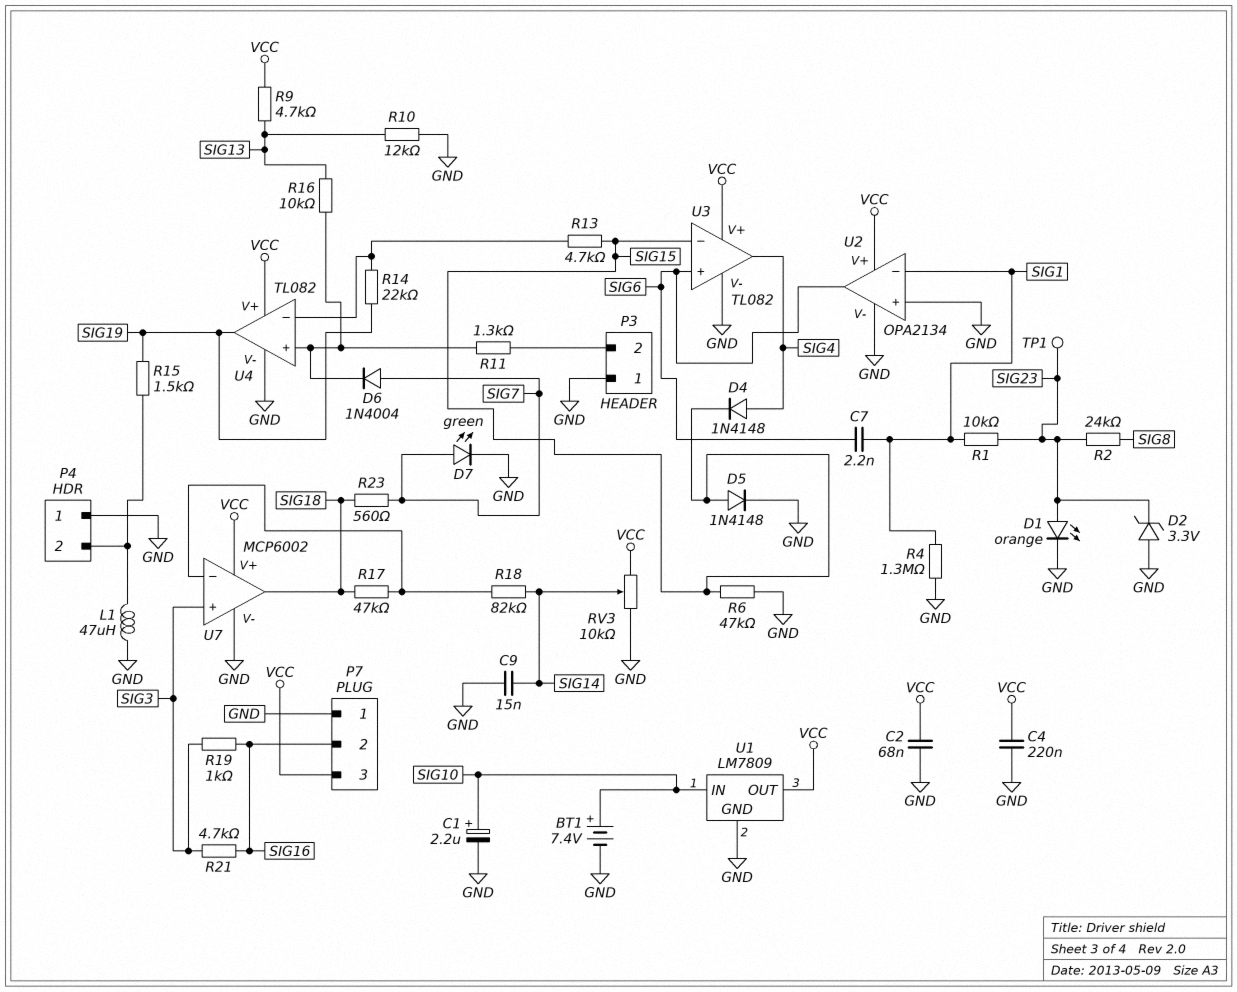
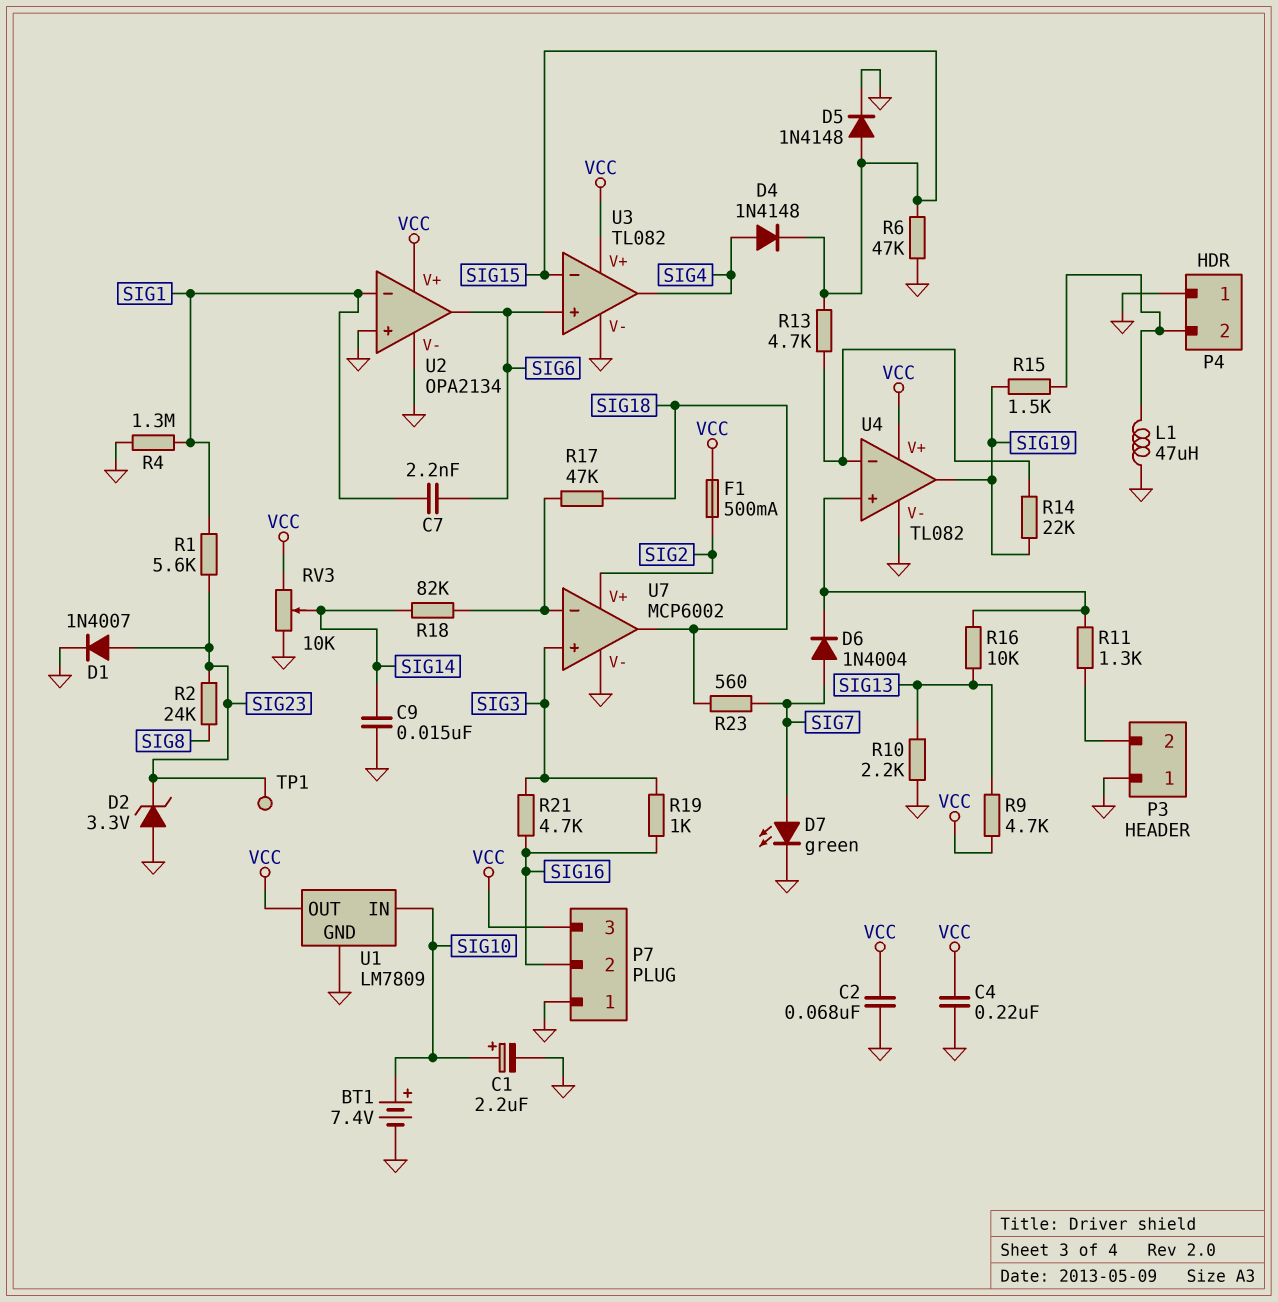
D1: LED orange (A SIG23, K GND) -> diode 1N4007 (A SIG23, K GND)
F1: none -> 500mA (SIG2, VCC)
R1: 10k (SIG1, SIG23) -> 5.6k (SIG1, SIG23)
R10: 12k (GND, SIG13) -> 2.2k (GND, SIG13)
U7 pin V+: VCC -> SIG2

